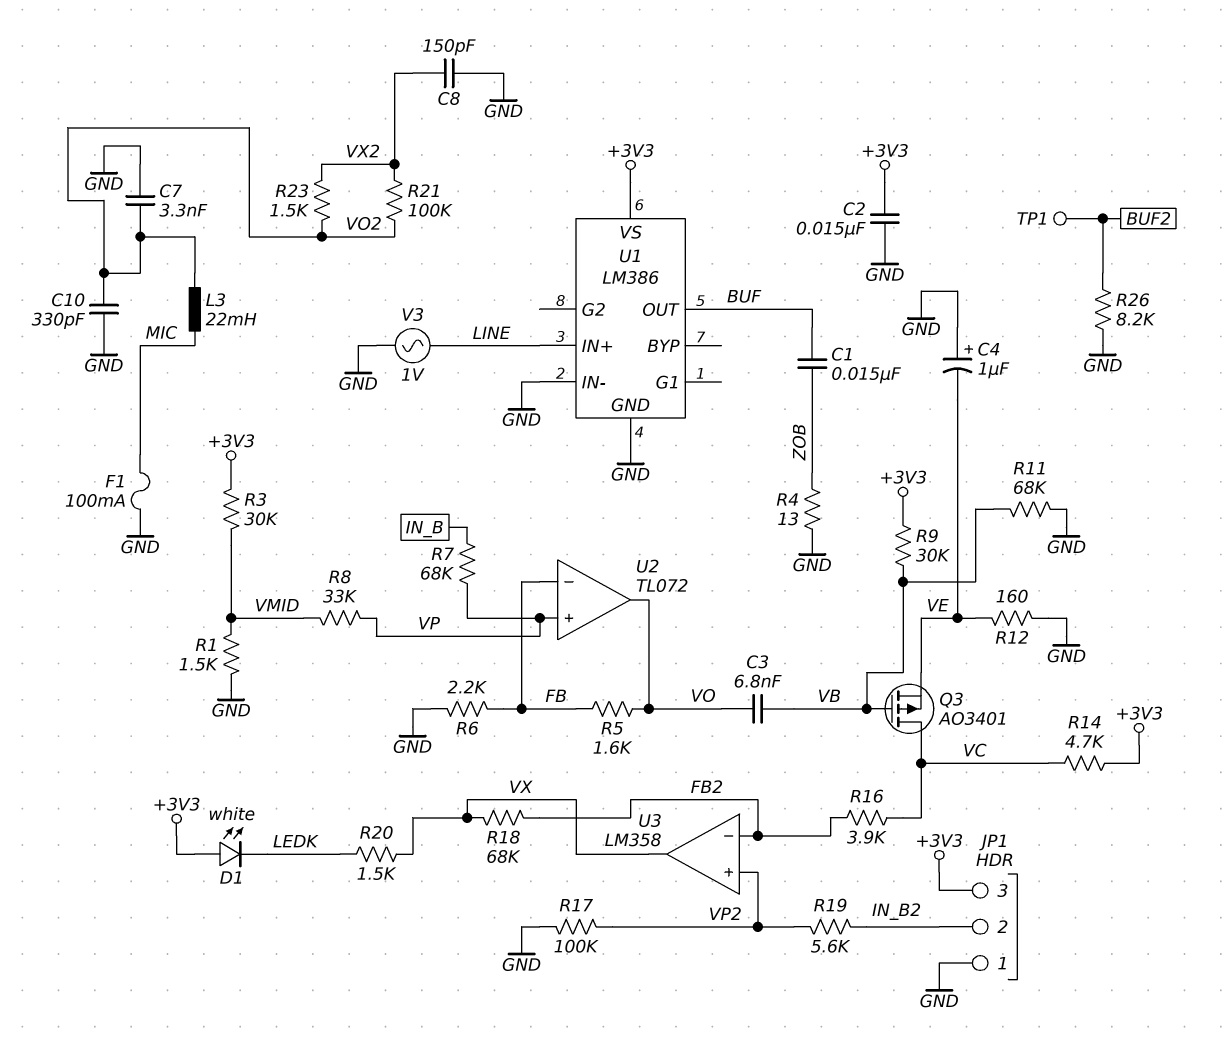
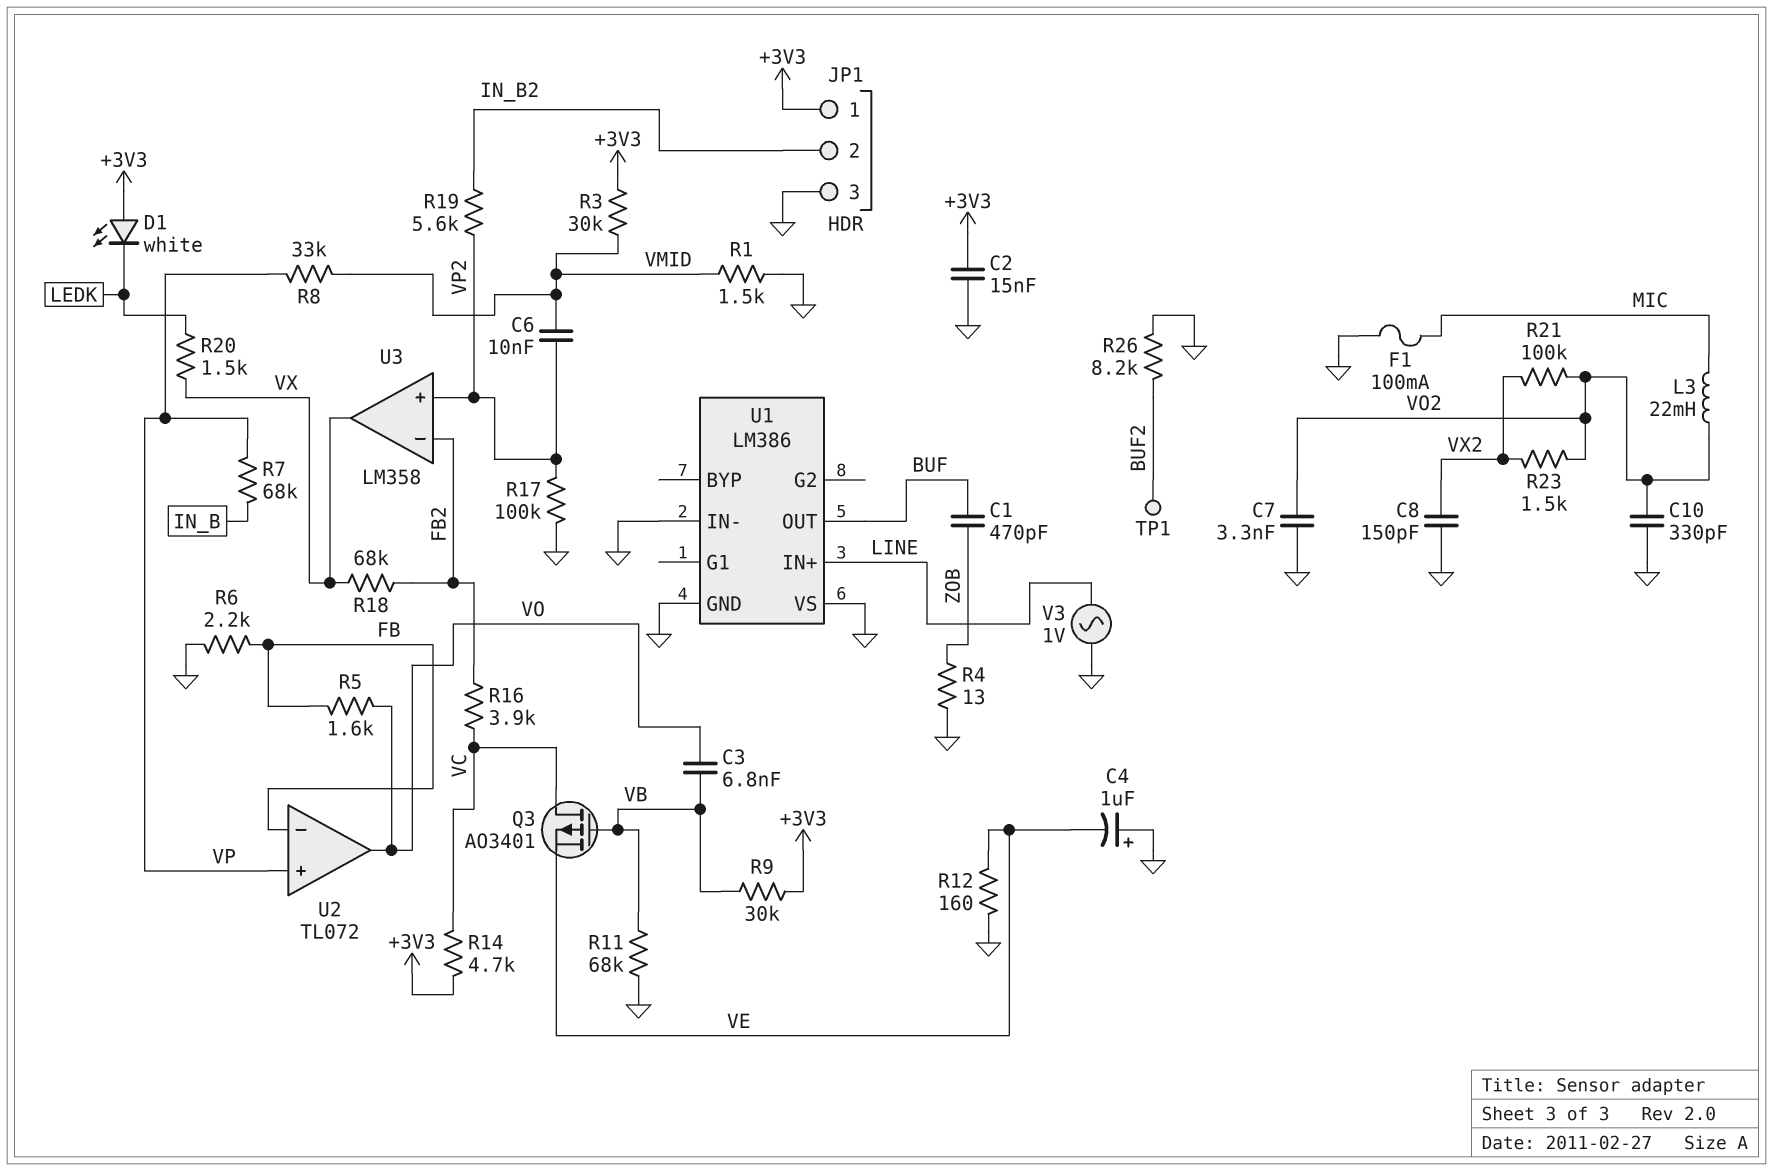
C1: 15nF (BUF, ZOB) -> 470pF (BUF, ZOB)
C6: none -> 10nF (VMID, VP2)
JP1 pin 1: GND -> +3V3
JP1 pin 3: +3V3 -> GND
U1 pin VS: +3V3 -> GND

